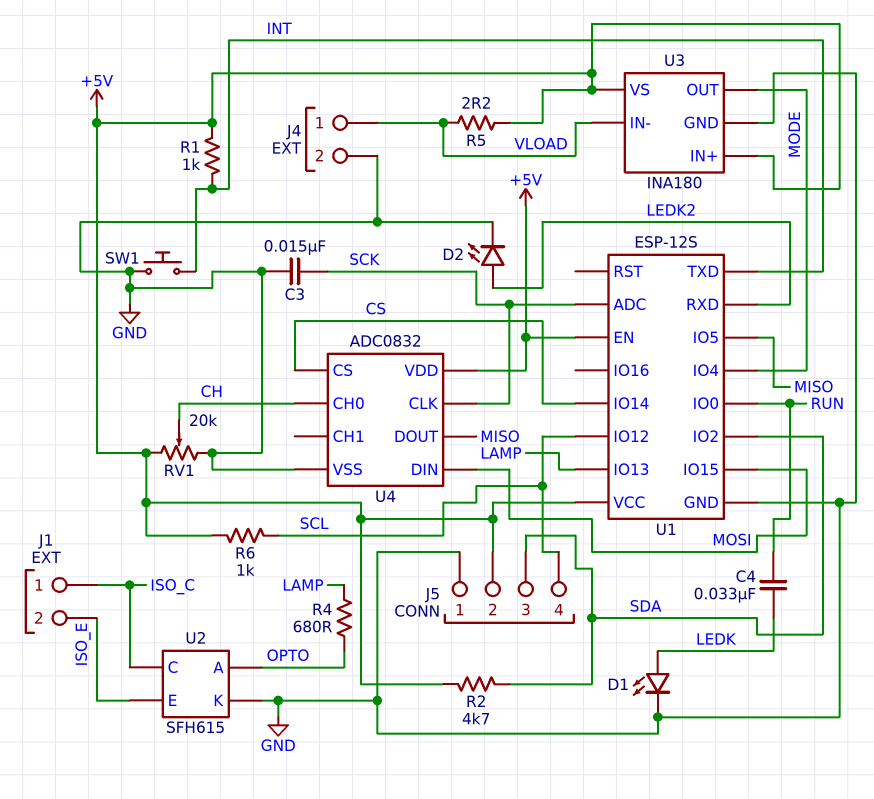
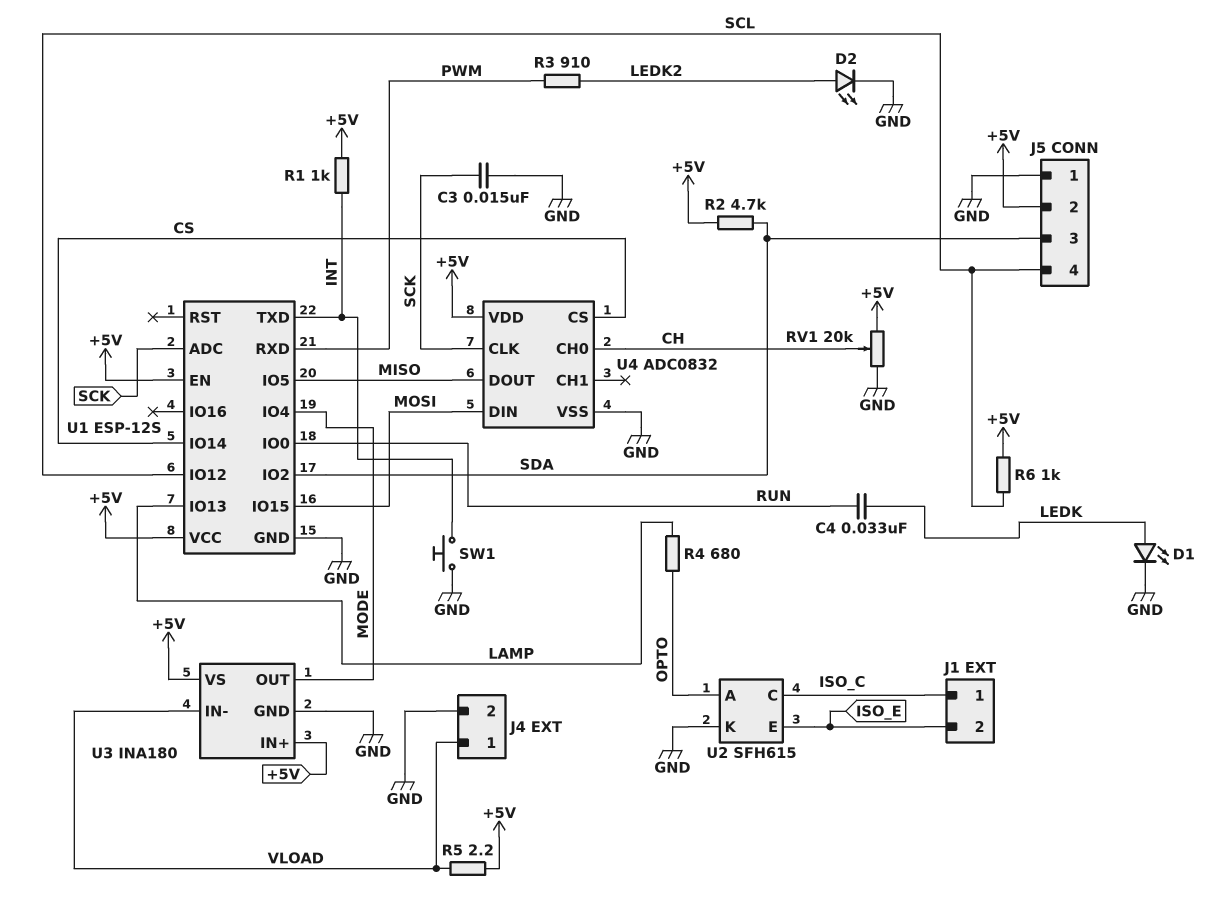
R3: none -> 910 (LEDK2, PWM)
U1 pin RXD: LEDK2 -> PWM

